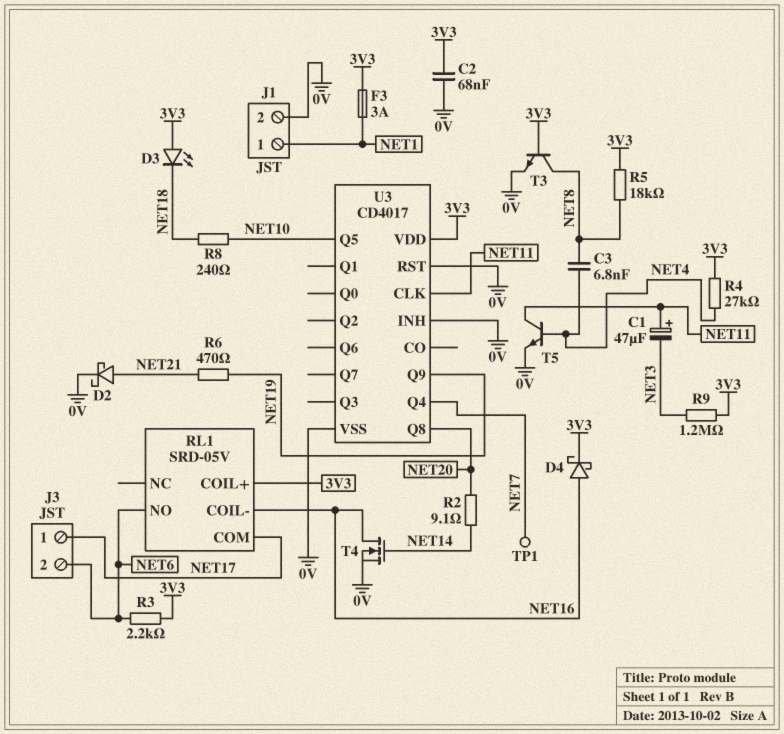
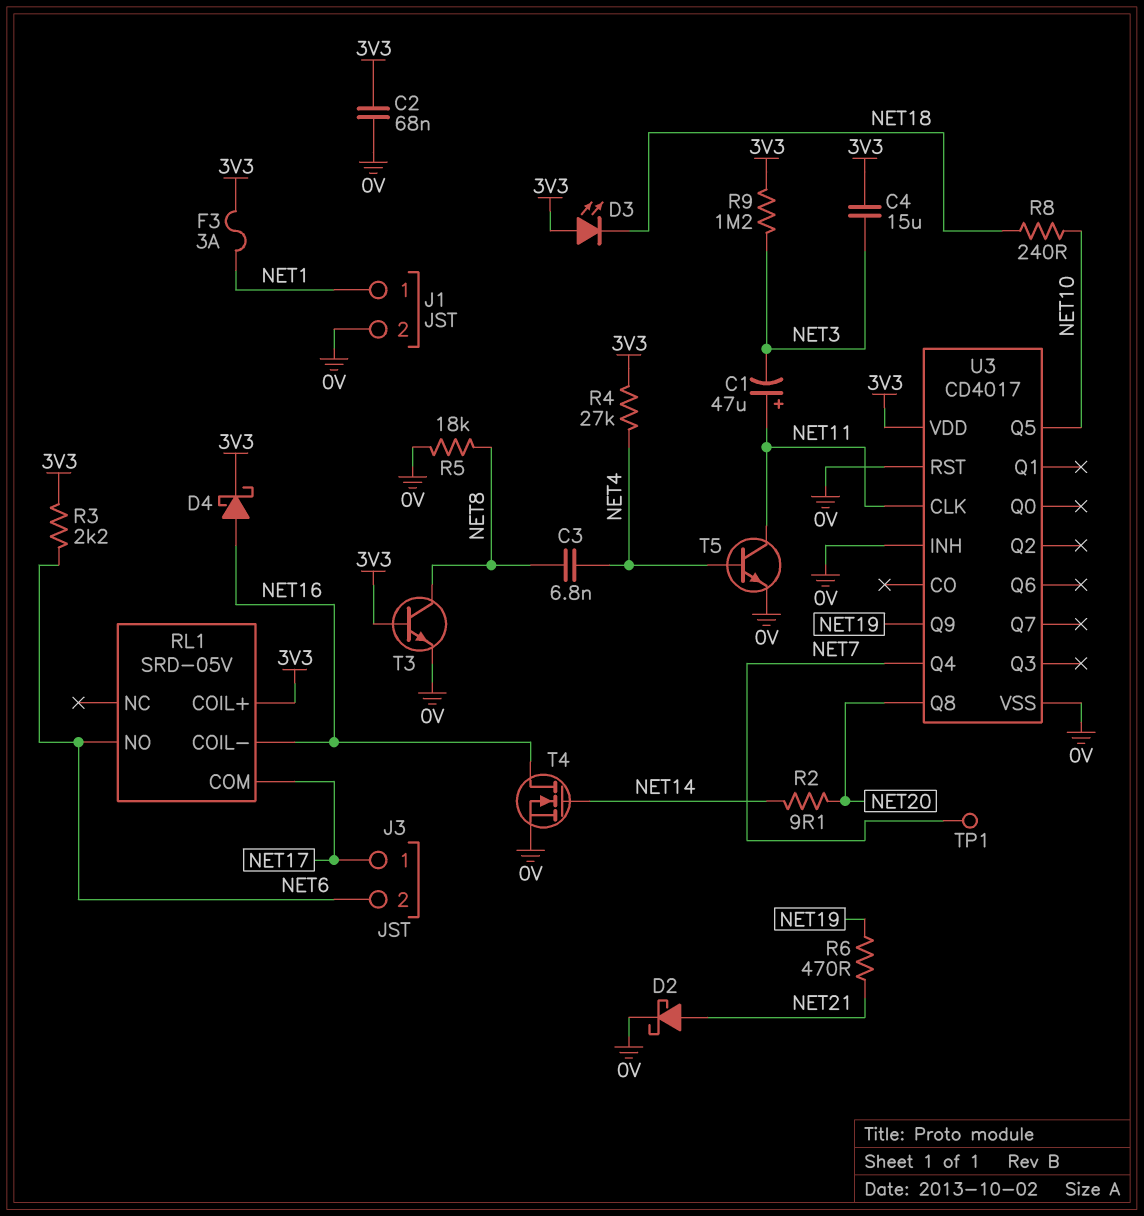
C4: none -> 15uF (3V3, NET3)
R5: 18k (3V3, NET8) -> 18k (0V, NET8)

